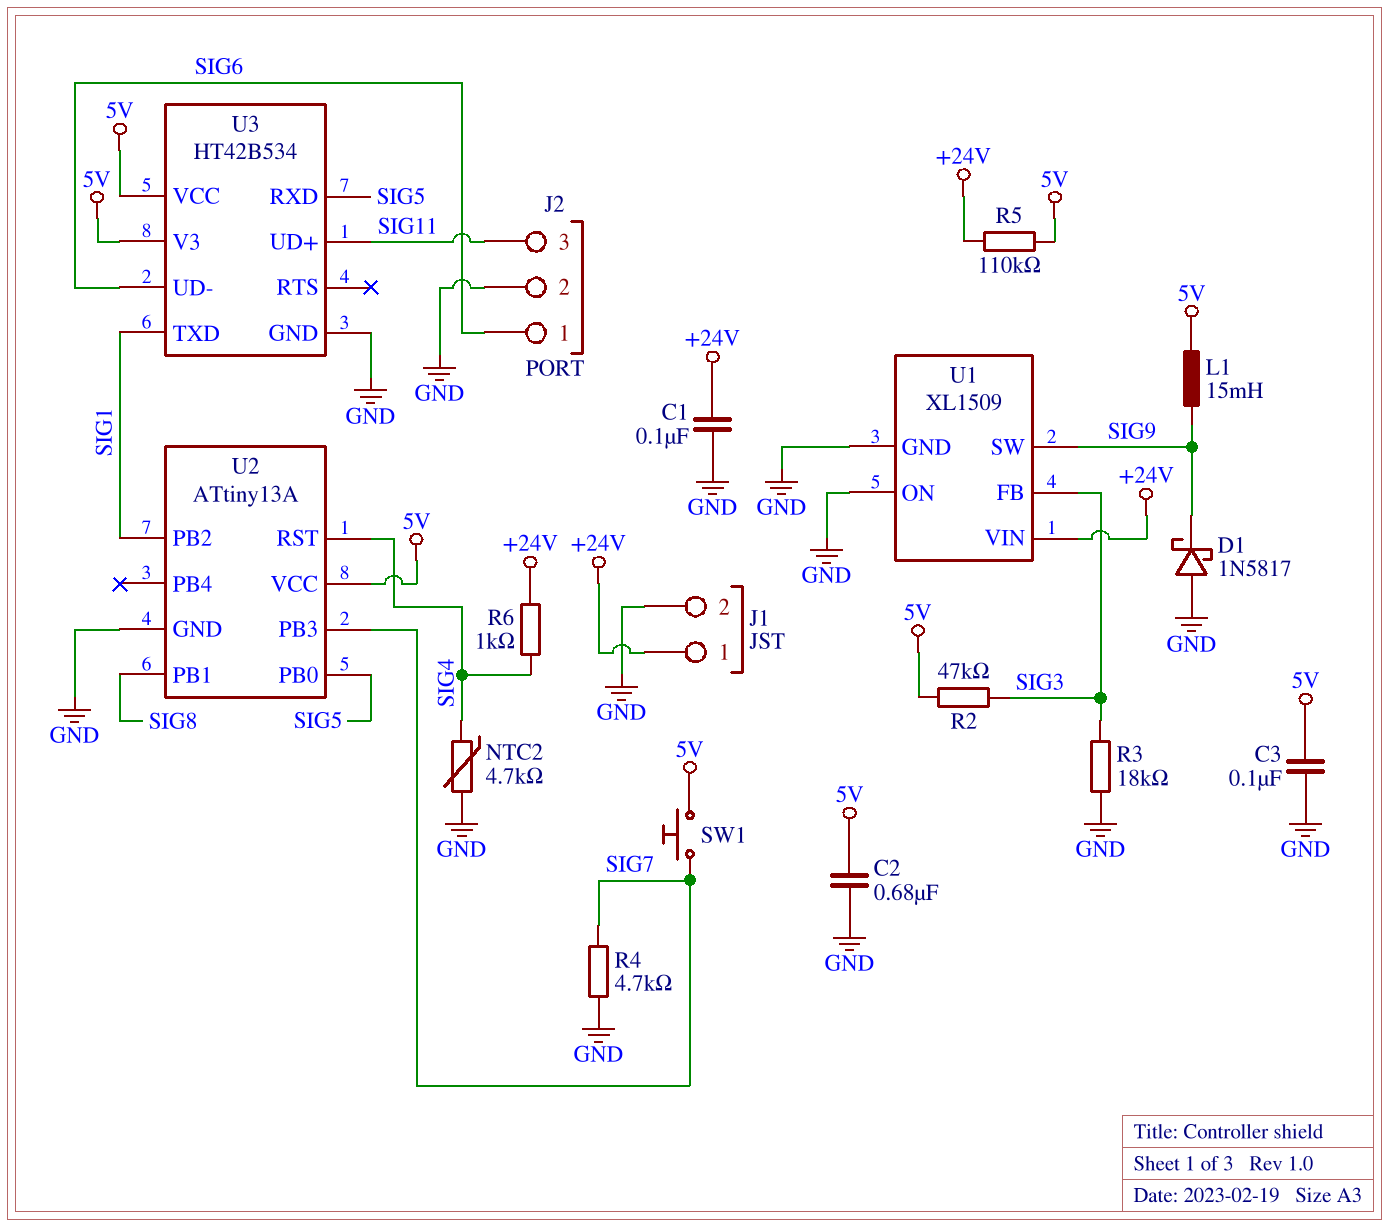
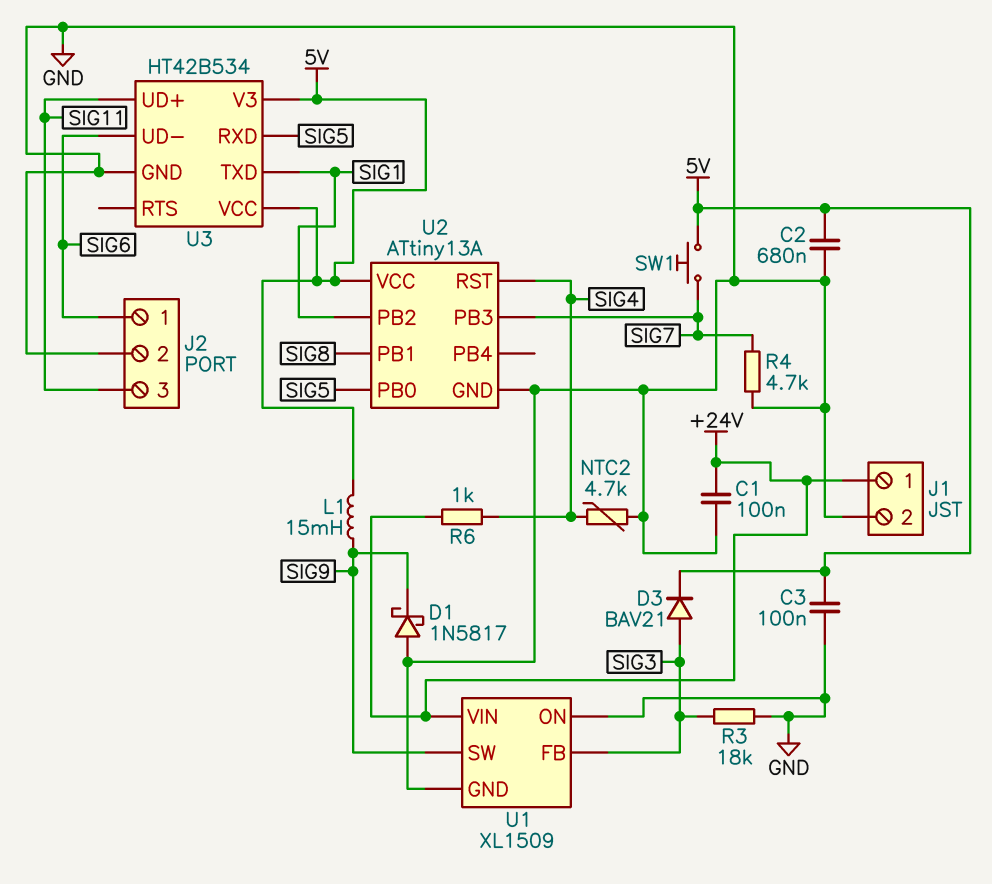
D3: none -> diode BAV21 (A SIG3, K 5V)
R2: 47k (5V, SIG3) -> none
R5: 110k (+24V, 5V) -> none

